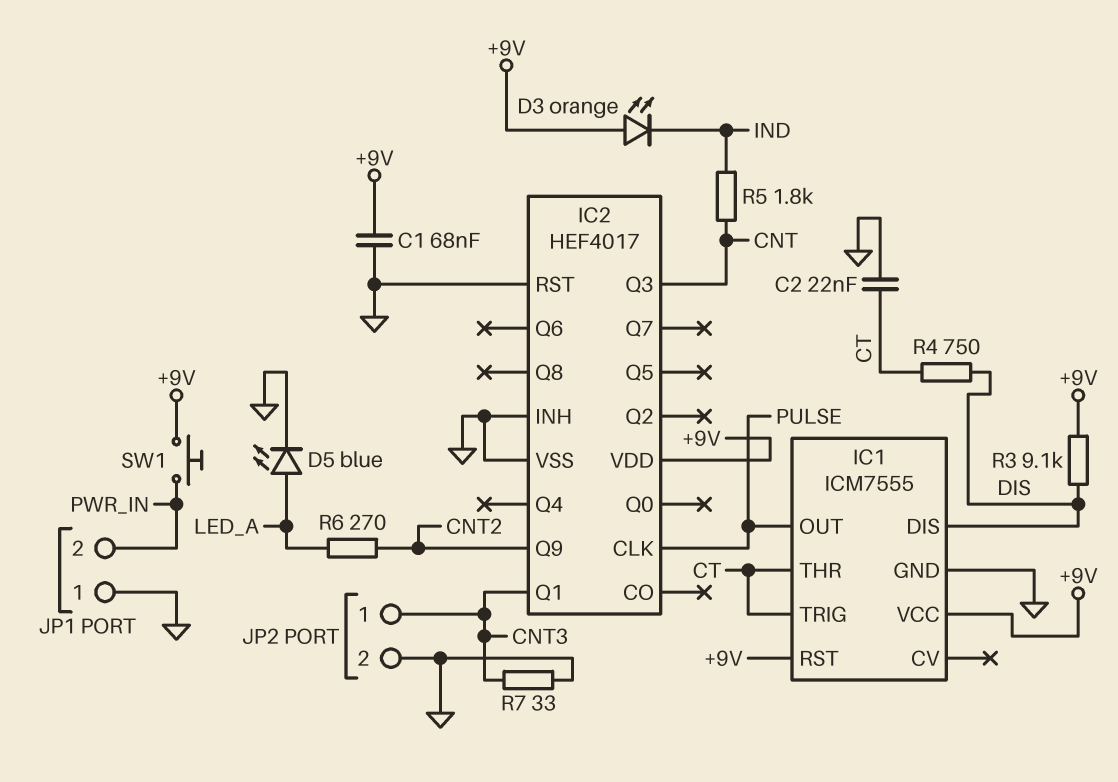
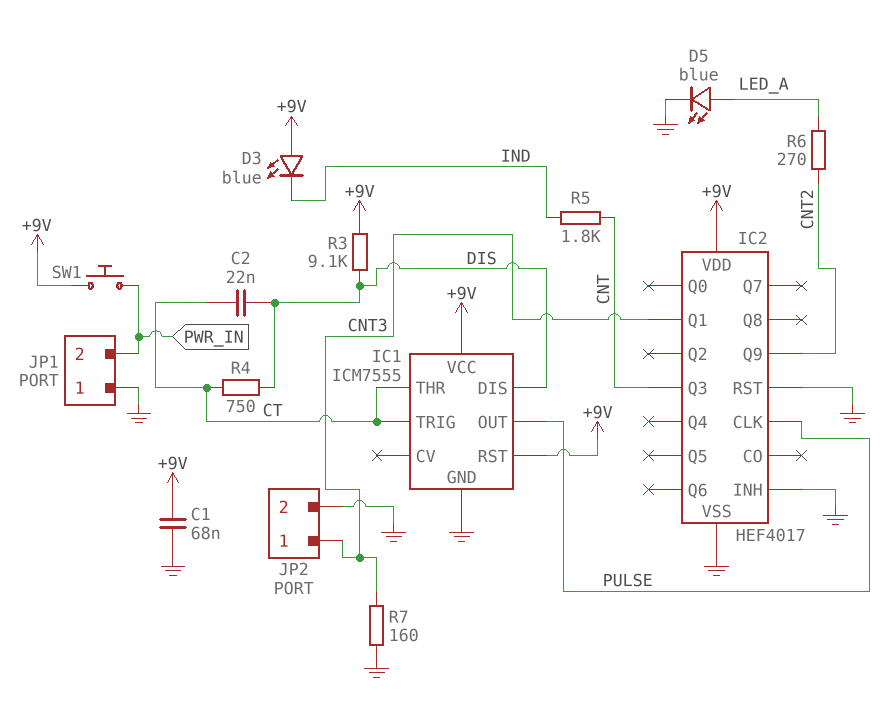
C2: 22nF (CT, GND) -> 22nF (CT, DIS)
D3: LED orange (A +9V, K IND) -> LED blue (A +9V, K IND)
R7: 33 (CNT3, GND) -> 160 (CNT3, GND)

